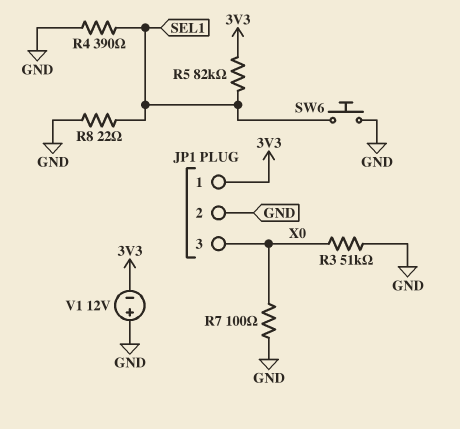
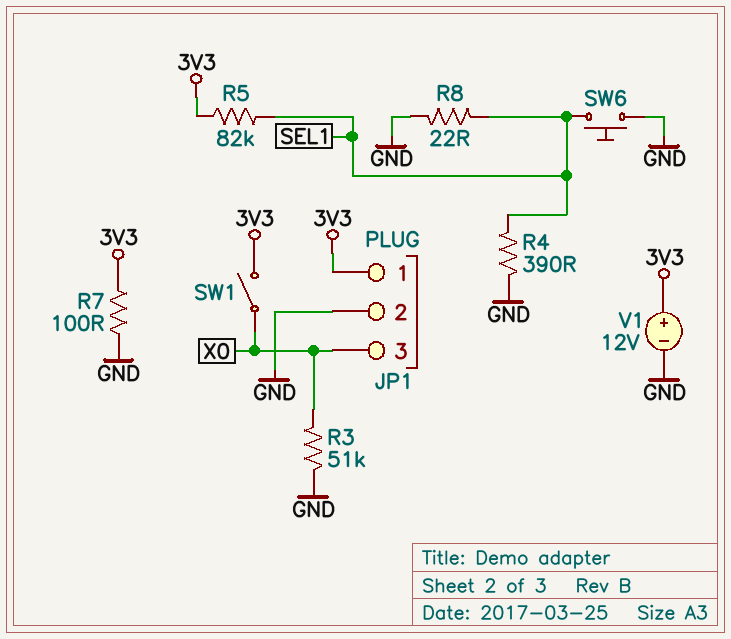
R7: 100 (GND, X0) -> 100 (3V3, GND)
SW1: none -> switch (3V3, X0)
V1: 12V (plus GND, minus 3V3) -> 12V (plus 3V3, minus GND)

